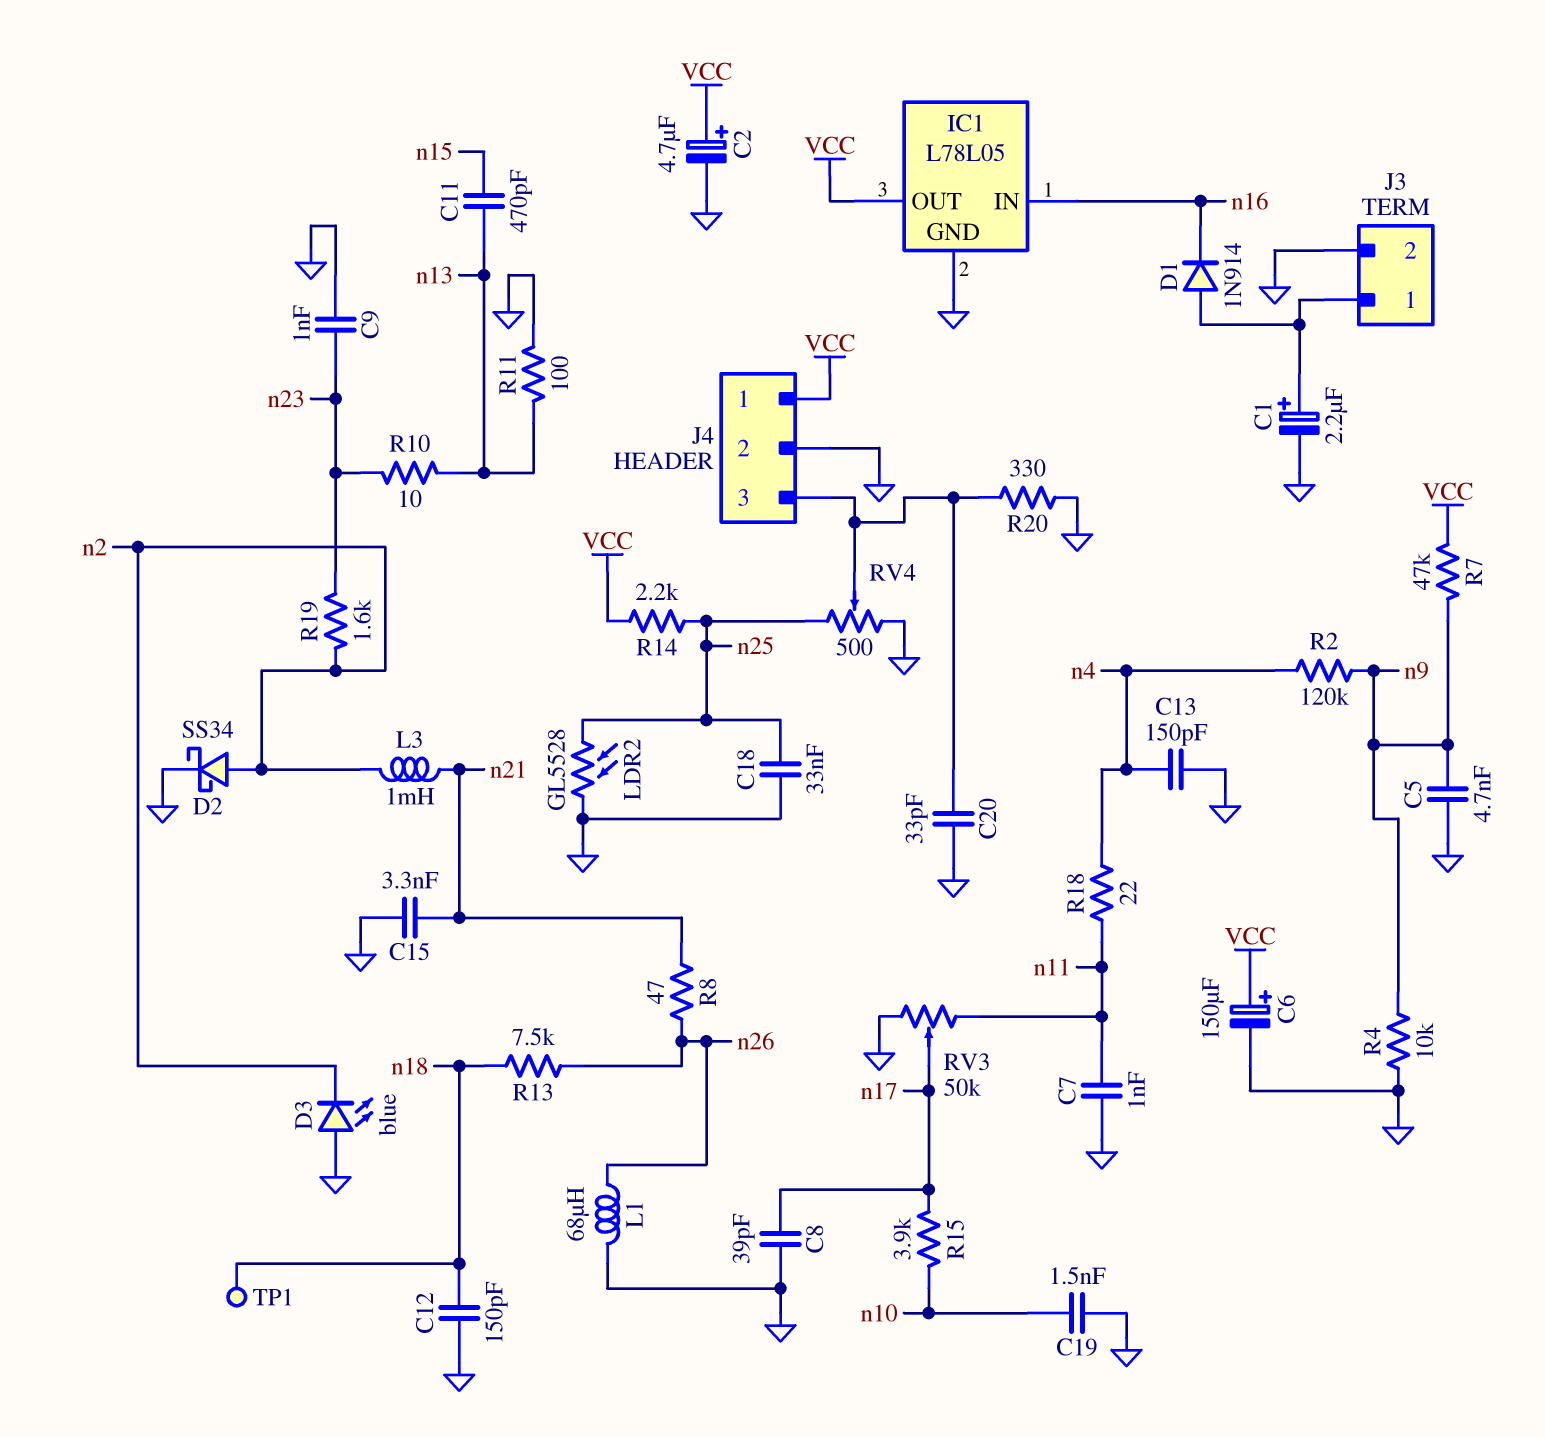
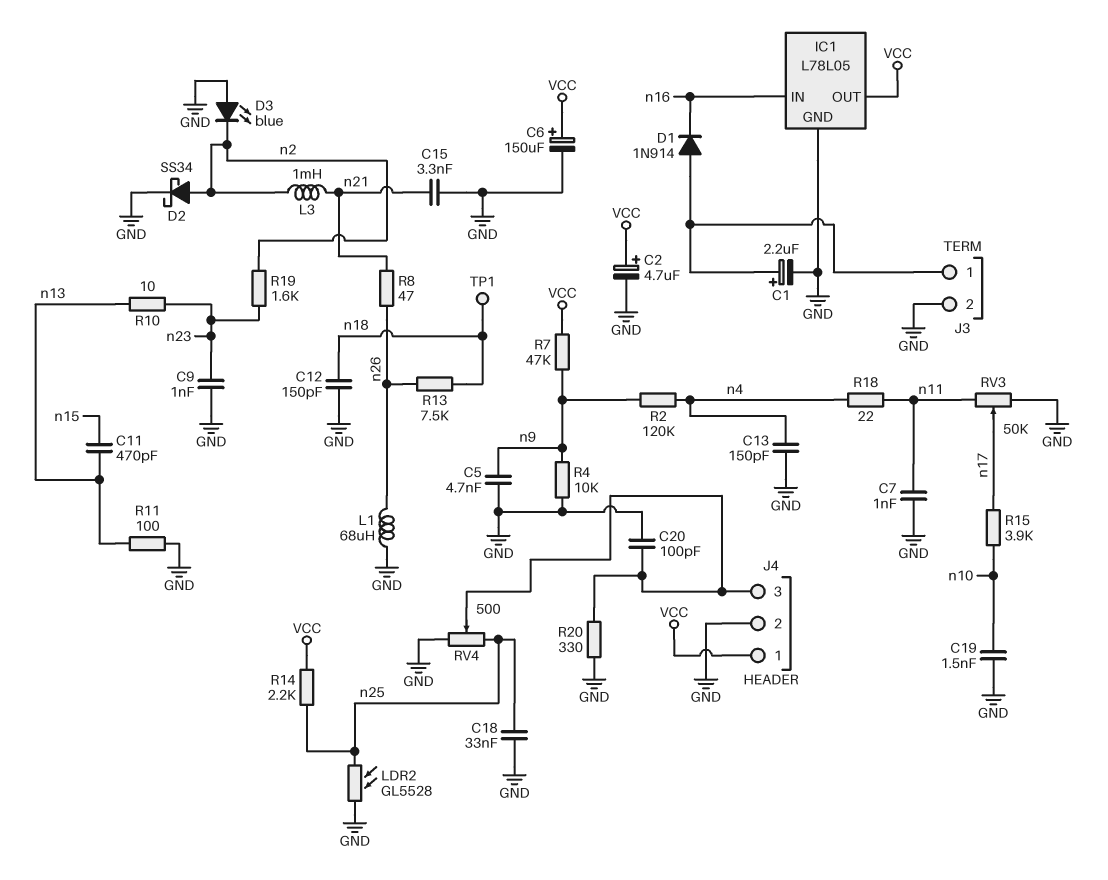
C8: 39pF (GND, n17) -> none
C20: 33pF (GND, J4/3) -> 100pF (GND, J4/3)

